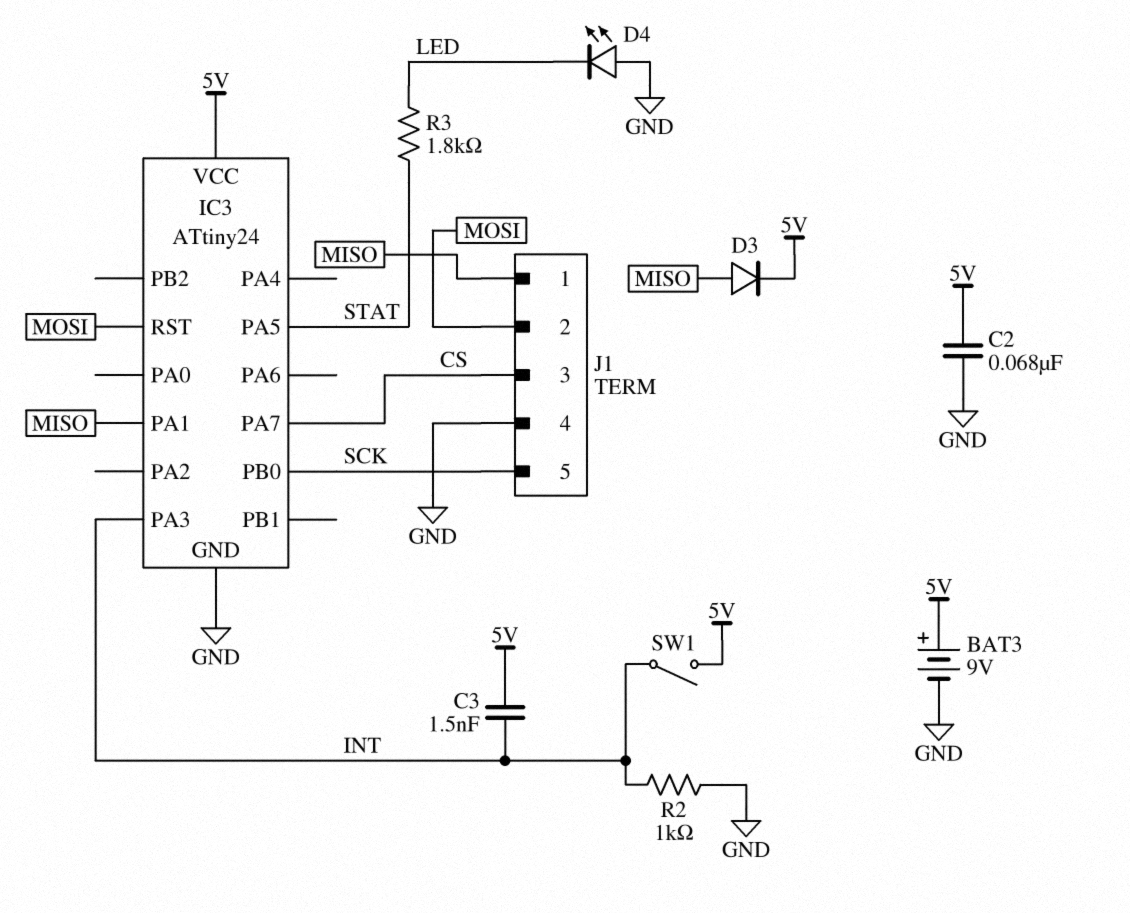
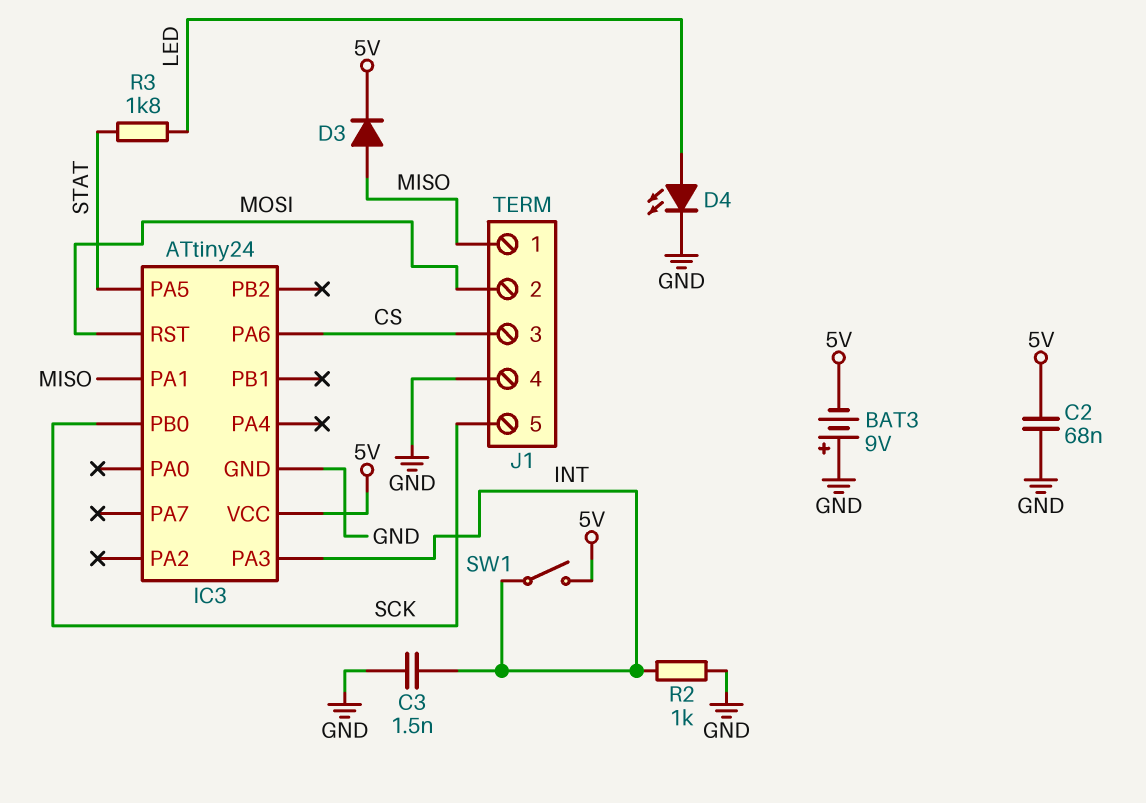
BAT3: 9V (plus 5V, minus GND) -> 9V (plus GND, minus 5V)
C3: 1.5nF (5V, INT) -> 1.5nF (GND, INT)
D4: LED (A GND, K LED) -> LED (A LED, K GND)
IC3 pin PA6: none -> CS
IC3 pin PA7: CS -> none

